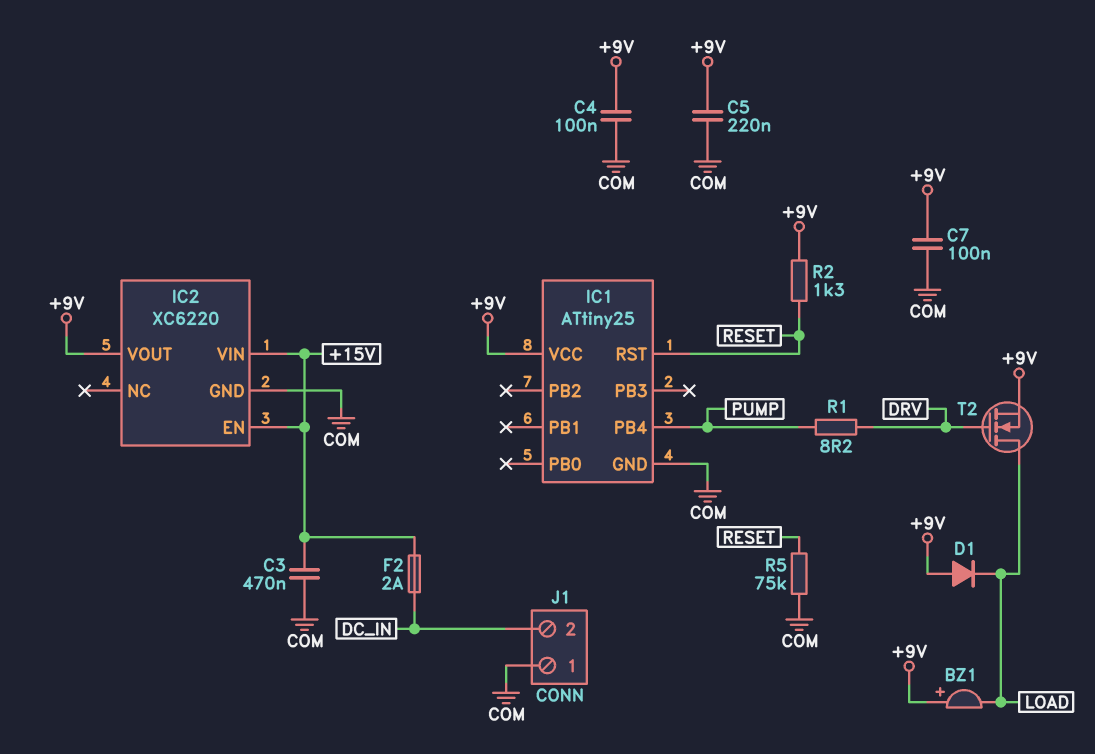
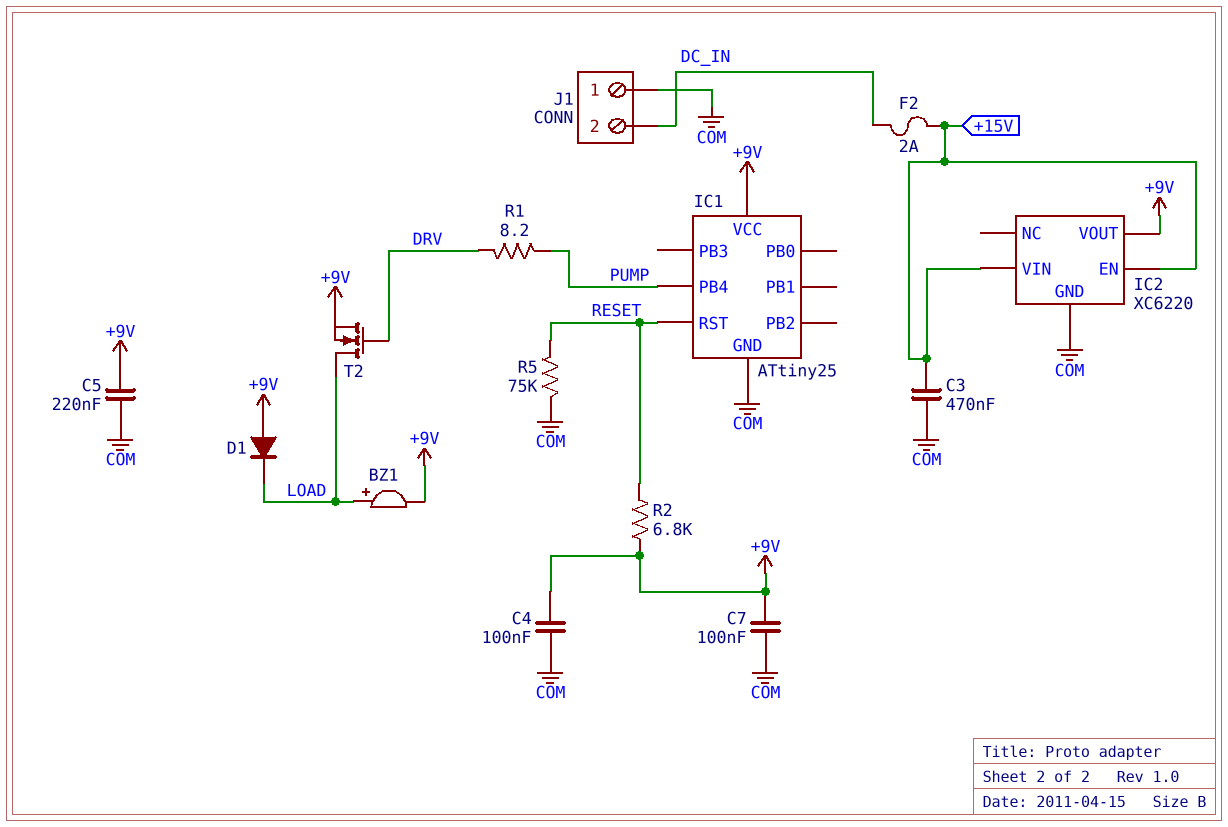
BZ1: buzzer (plus +9V, minus LOAD) -> buzzer (plus LOAD, minus +9V)
R2: 1.3k (+9V, RESET) -> 6.8k (+9V, RESET)

